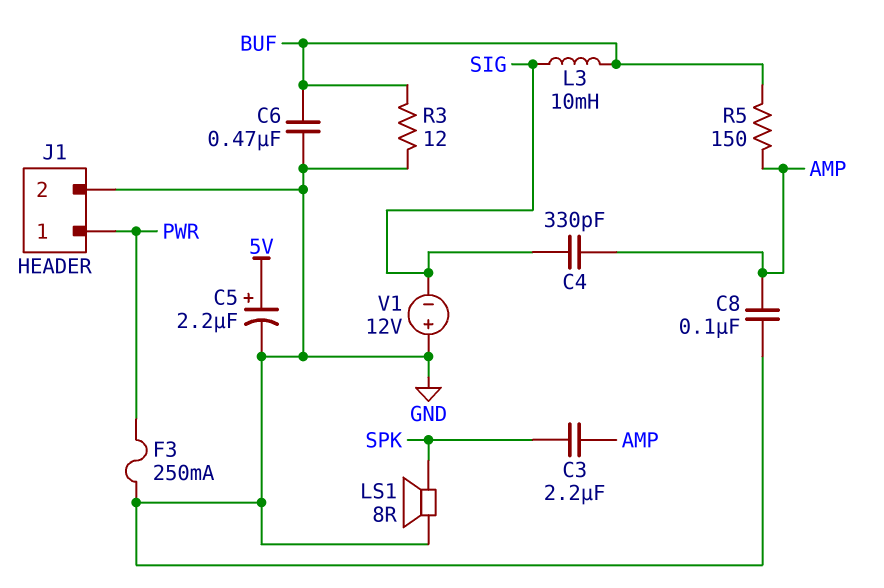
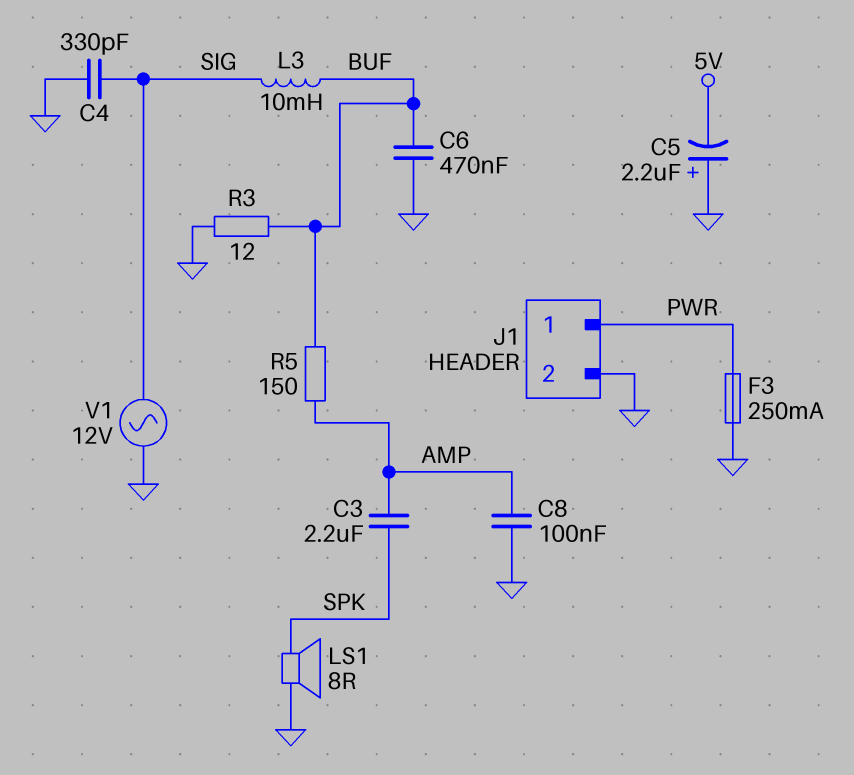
C4: 330pF (AMP, SIG) -> 330pF (GND, SIG)
C5: 2.2uF (plus 5V, minus GND) -> 2.2uF (plus GND, minus 5V)
V1: 12V (plus GND, minus SIG) -> AC 12V (GND, SIG)

